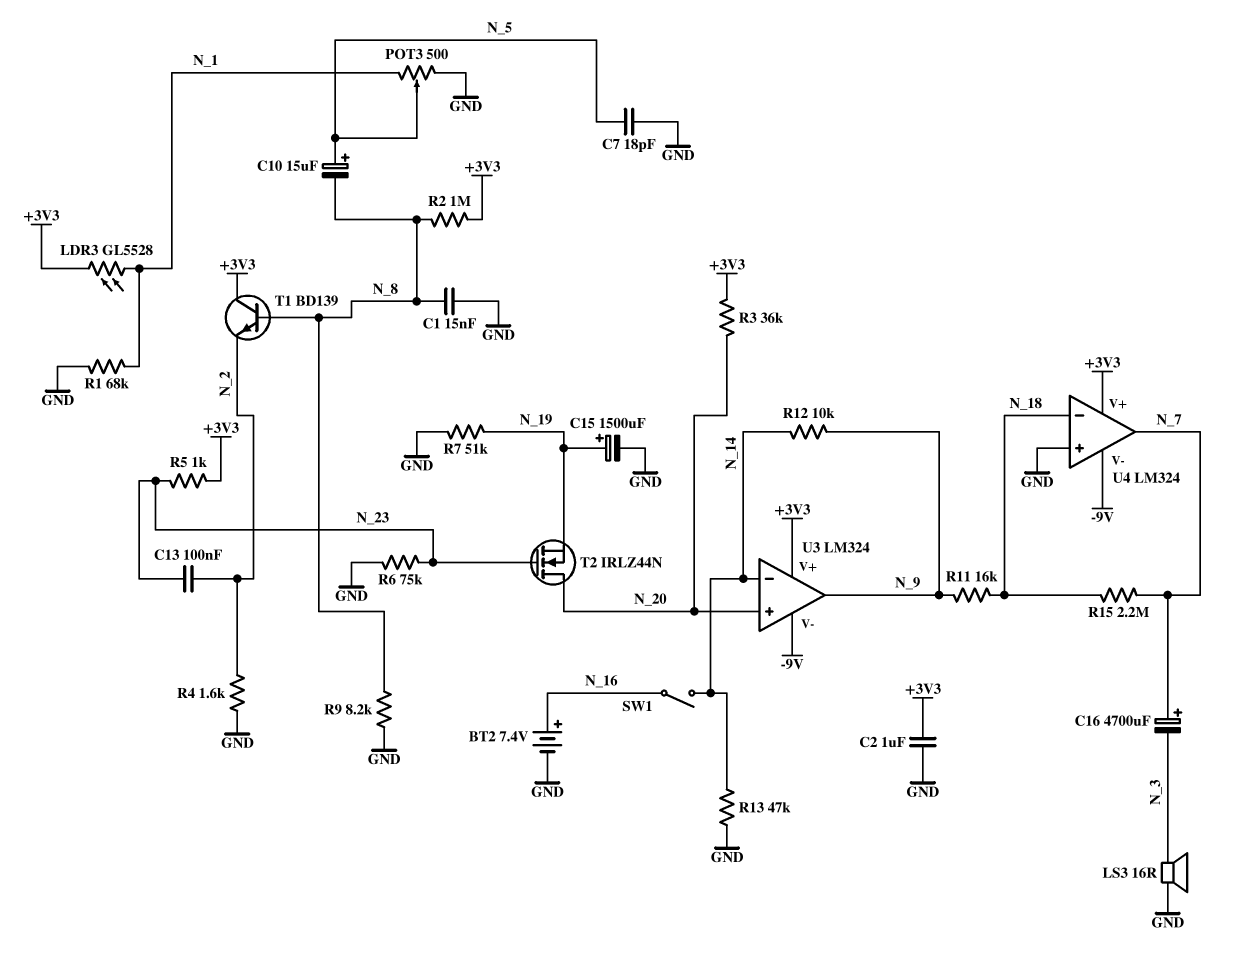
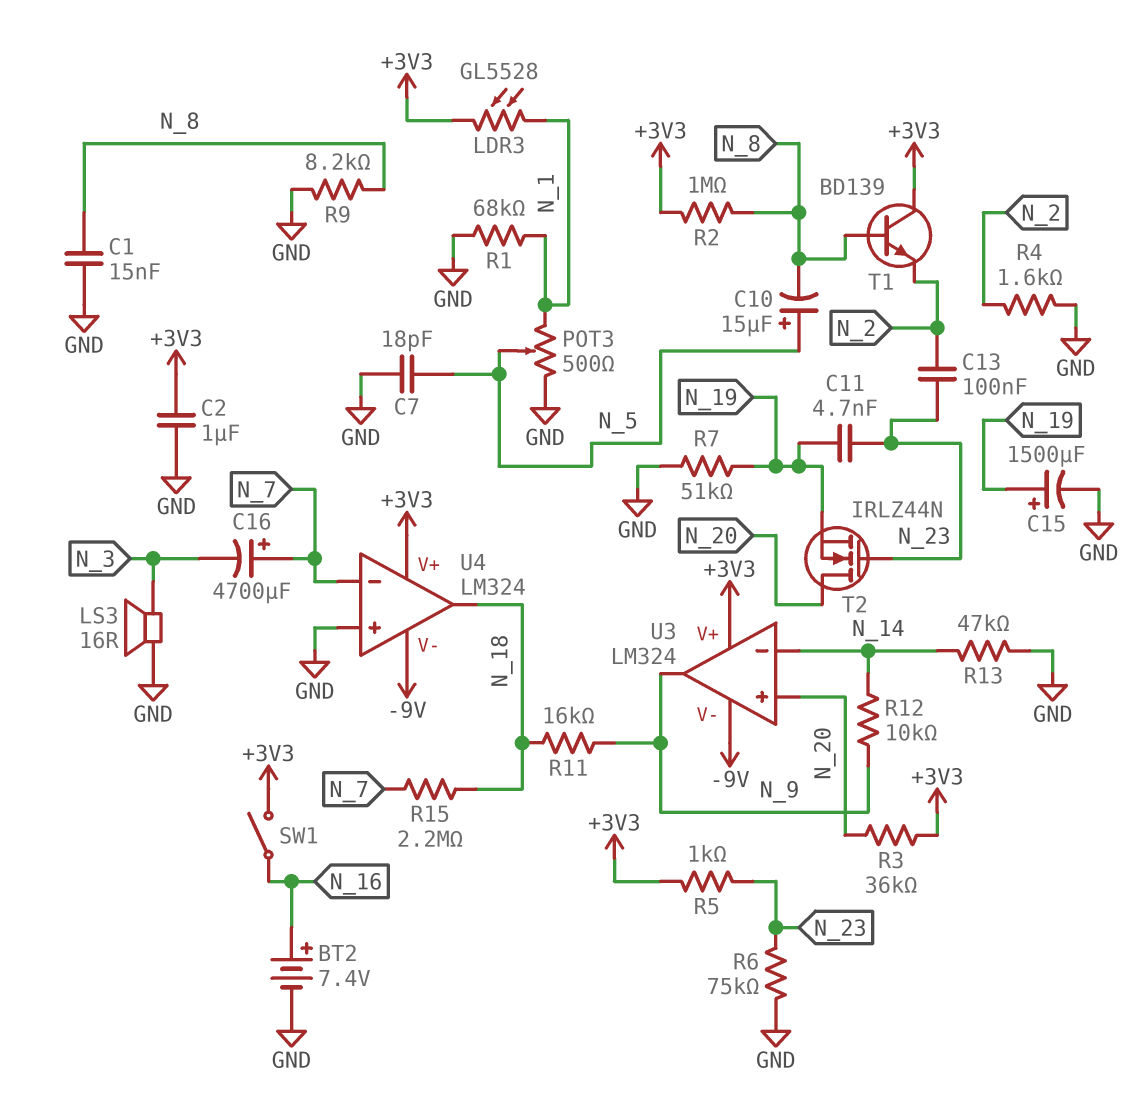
C11: none -> 4.7nF (N_19, N_23)
SW1: switch (N_14, N_16) -> switch (+3V3, N_16)
U4 pin in-: N_18 -> N_7
U4 pin out: N_7 -> N_18

